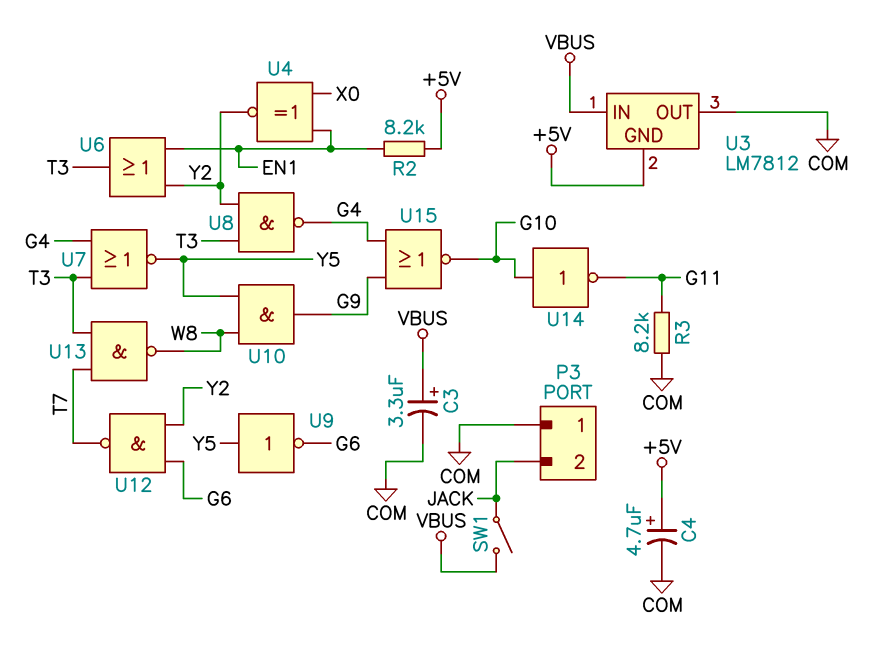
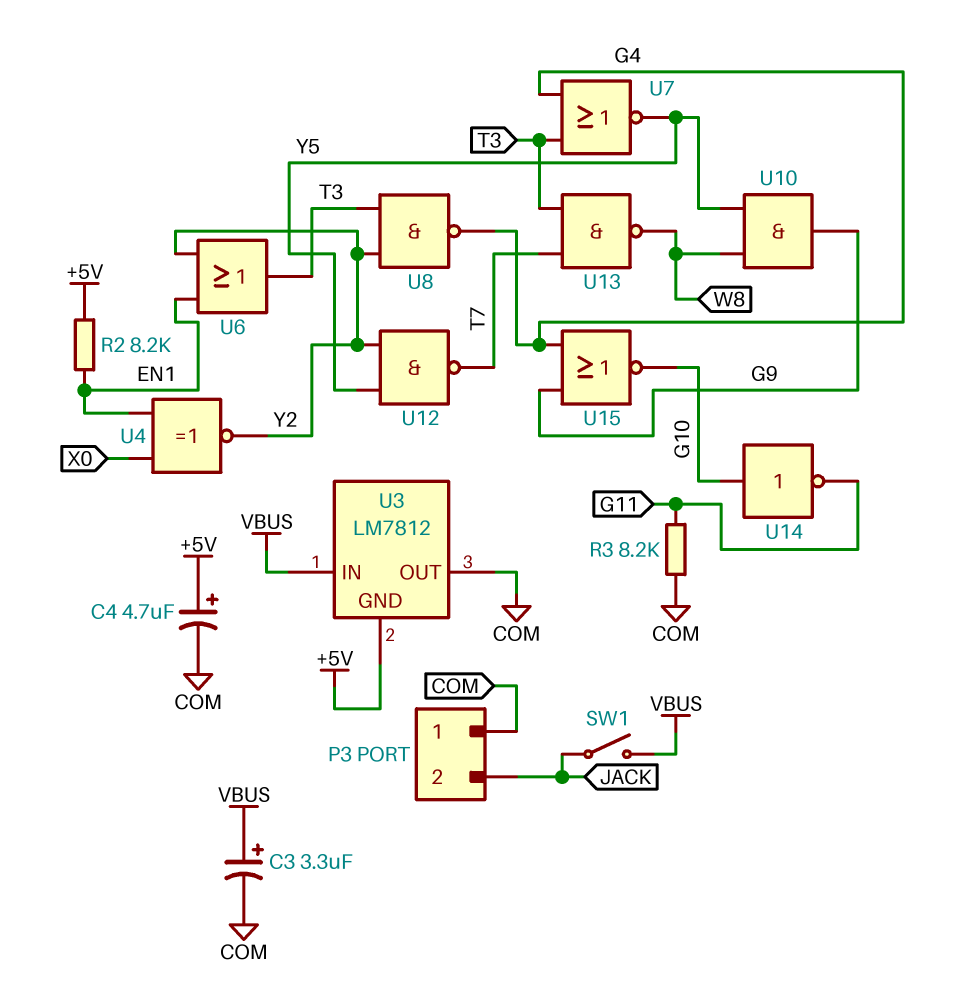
U9: NOT (in Y5, out G6) -> none
U12: NAND (in G6, in Y2, out T7) -> NAND (in Y2, in Y5, out T7)

